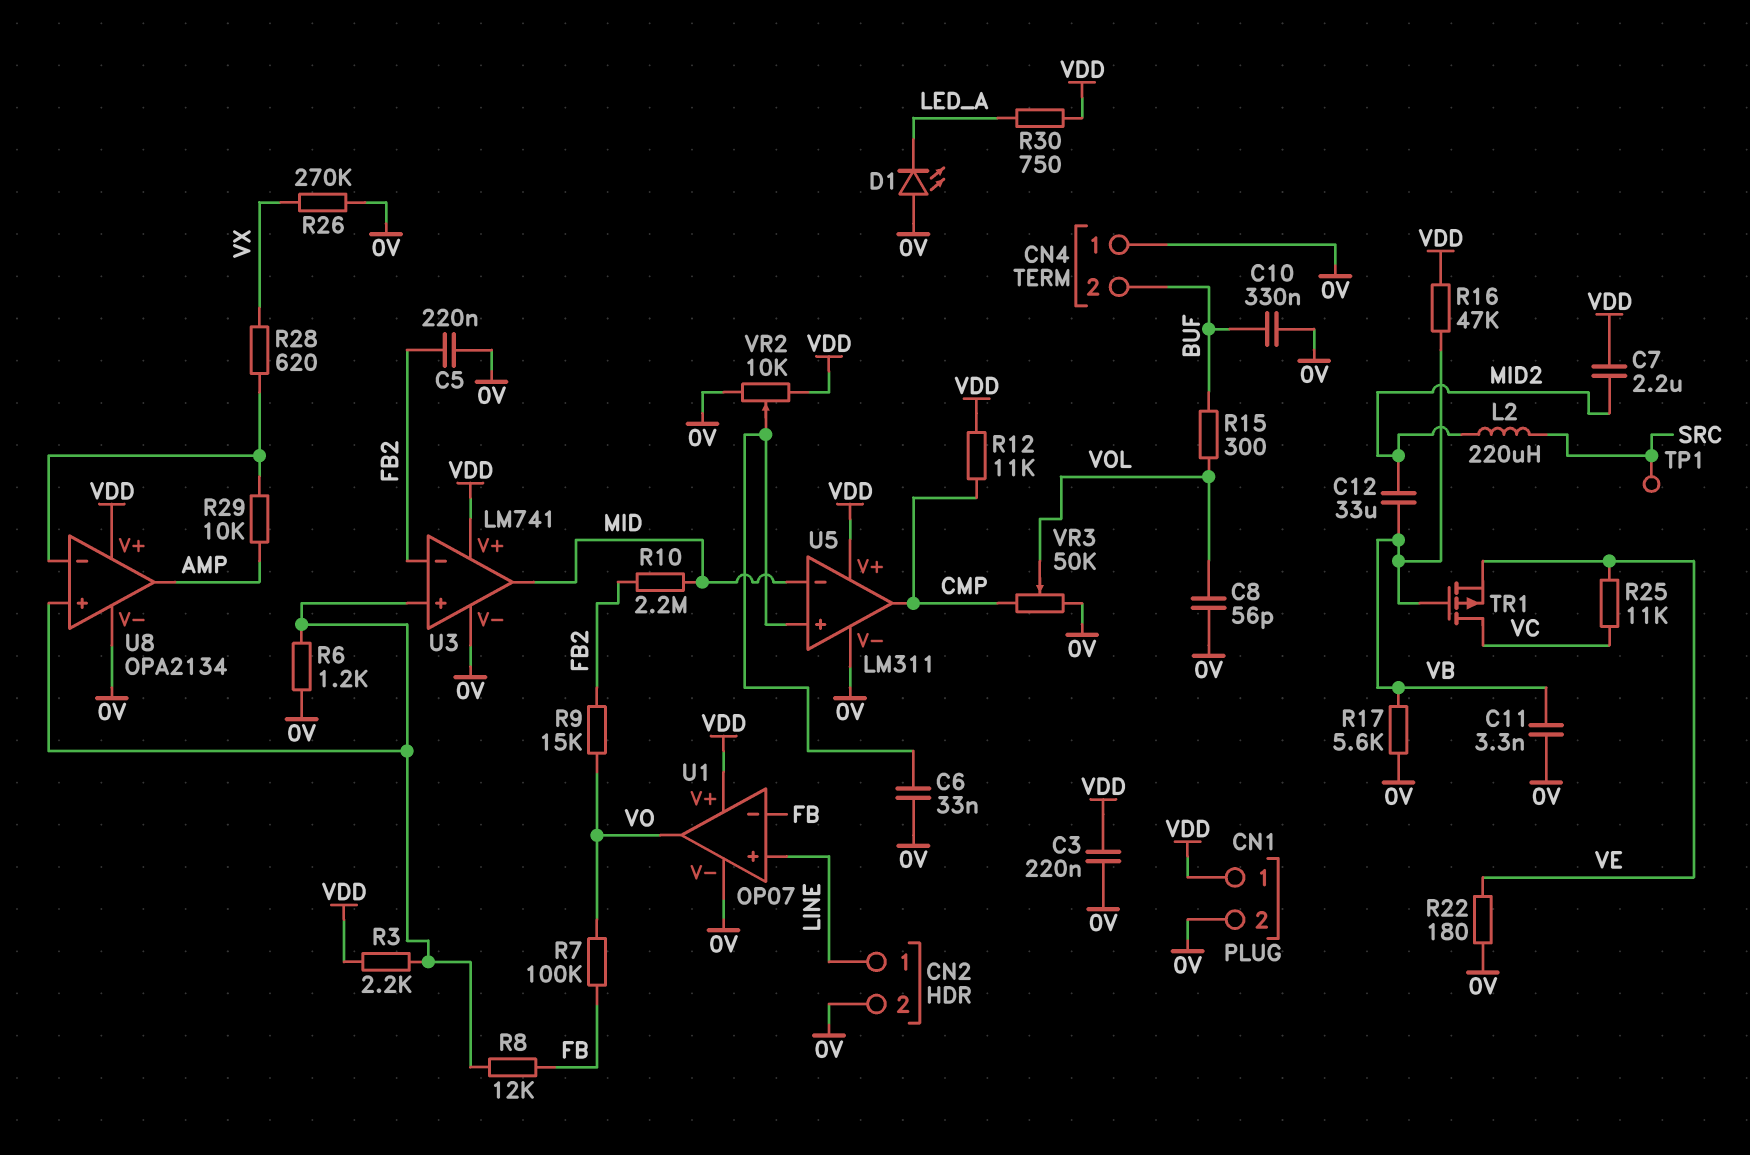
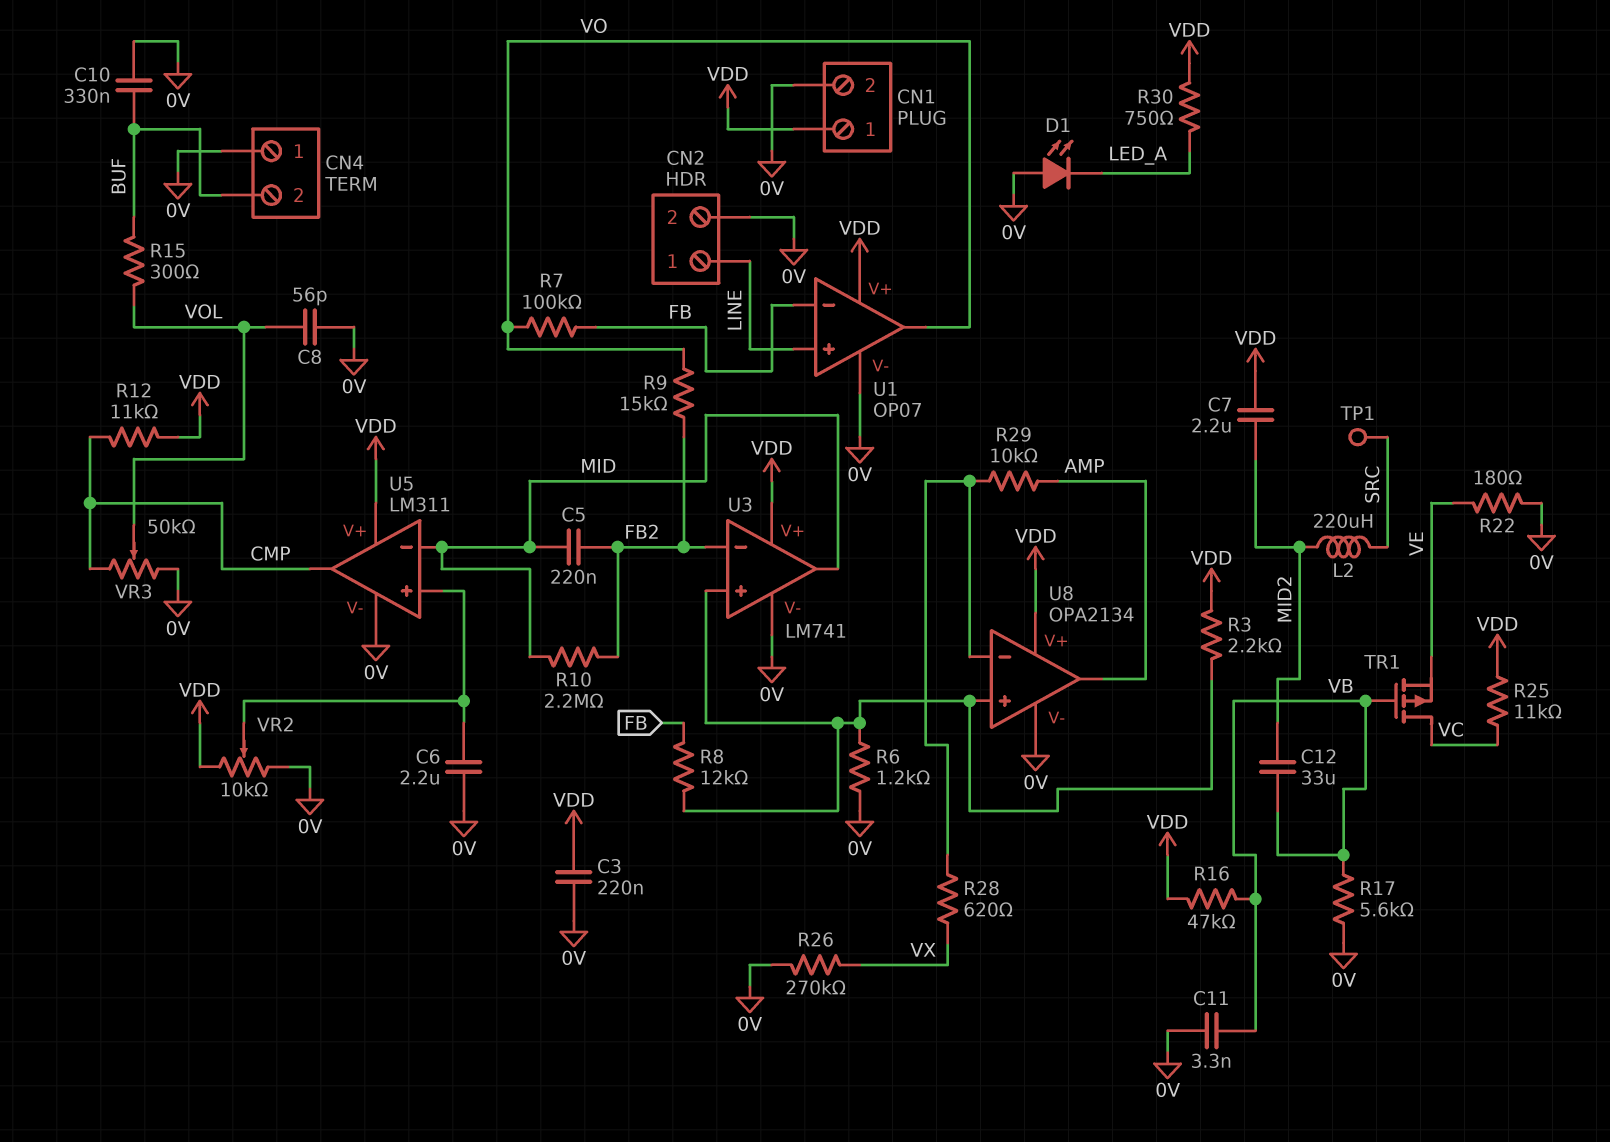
C5: 220nF (0V, FB2) -> 220nF (FB2, MID)
C6: 33nF (0V, U5/in+) -> 2.2uF (0V, U5/in+)
R25: 11k (VC, VE) -> 11k (VC, VDD)

